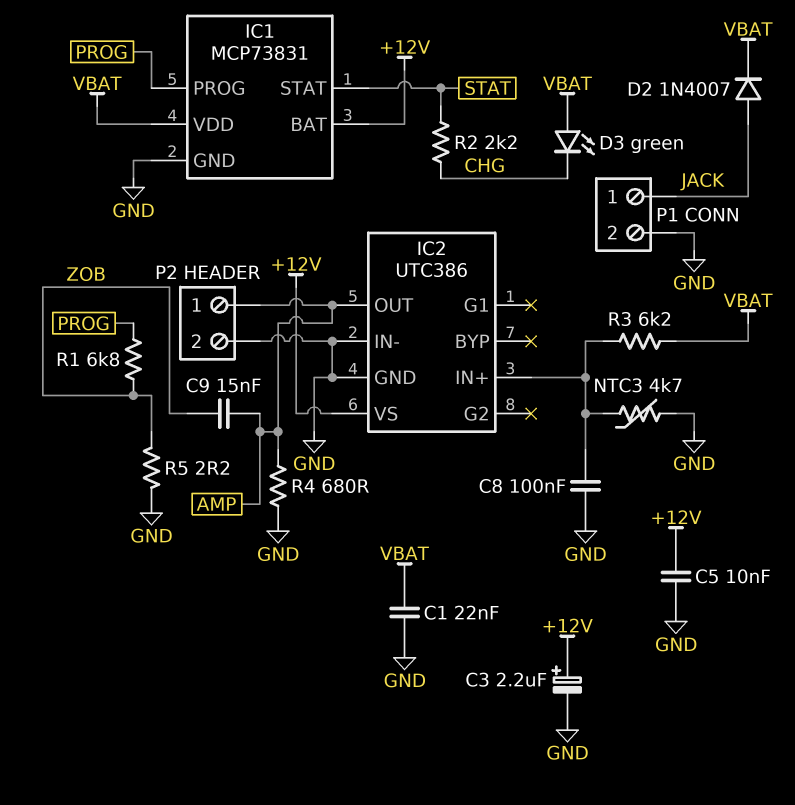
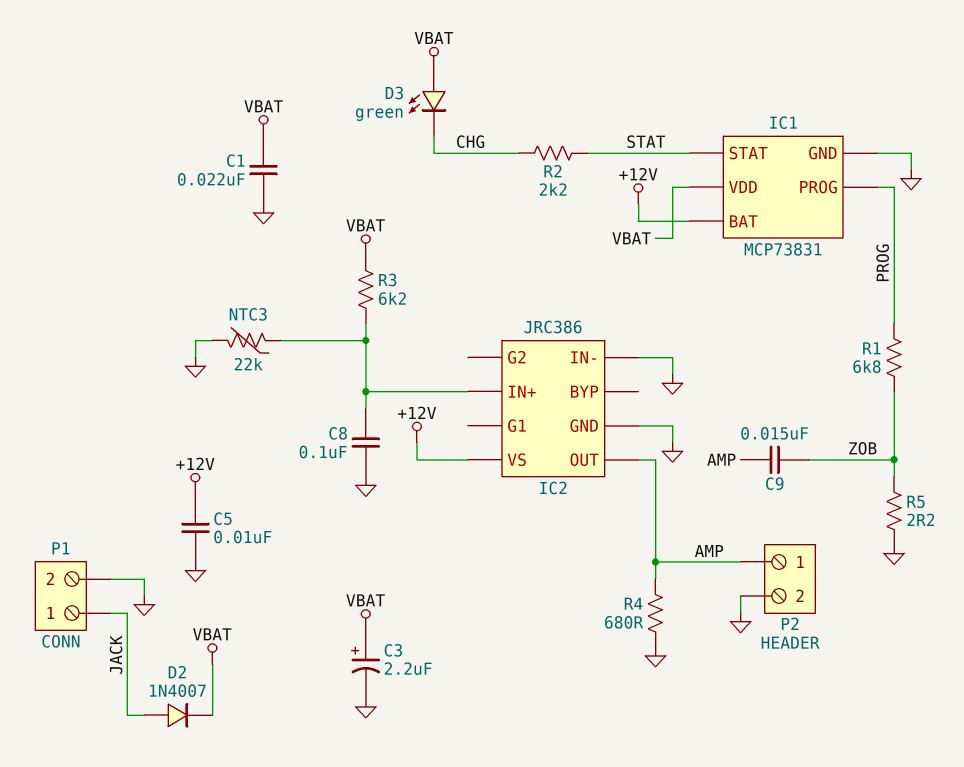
C3: 2.2uF (plus +12V, minus GND) -> 2.2uF (plus VBAT, minus GND)
IC2: UTC386 -> JRC386
NTC3: 4.7k (GND, IC2/IN+) -> 22k (GND, IC2/IN+)

